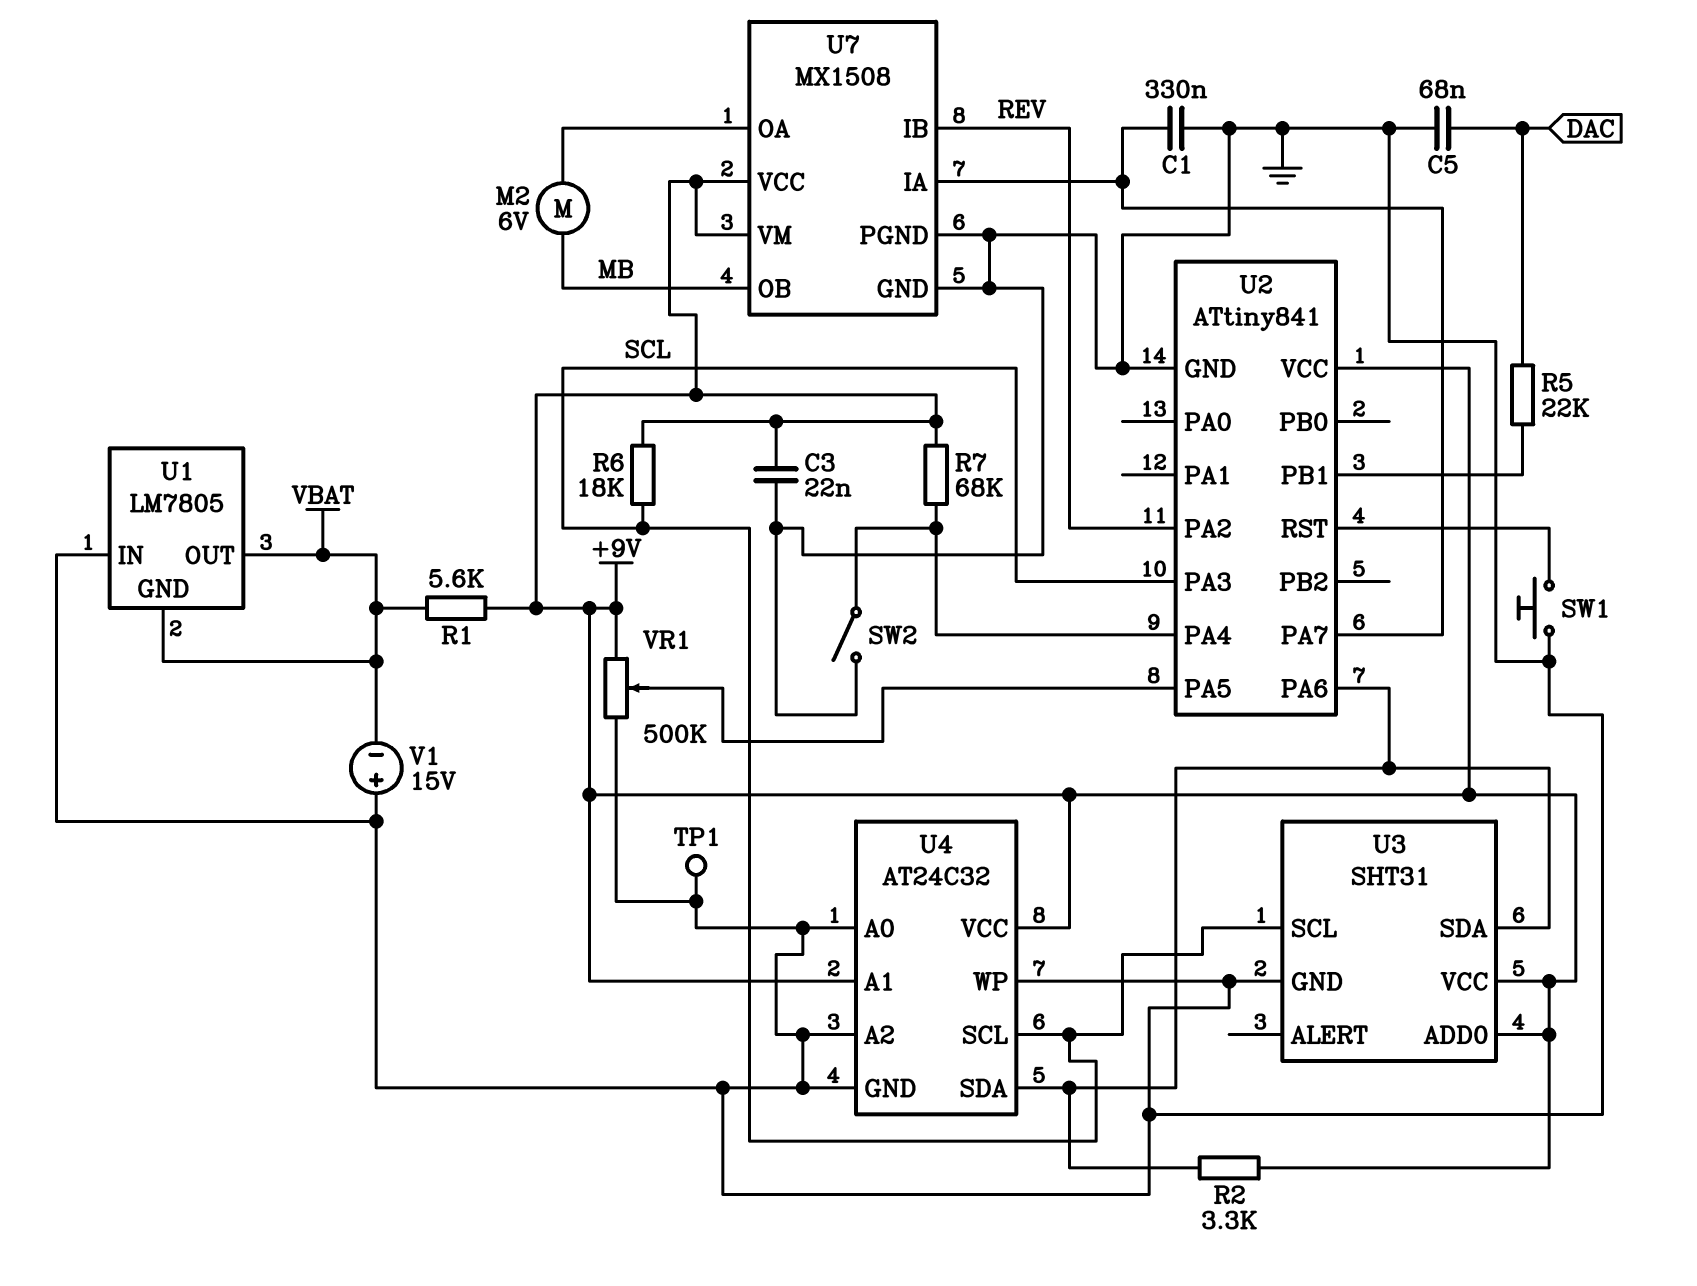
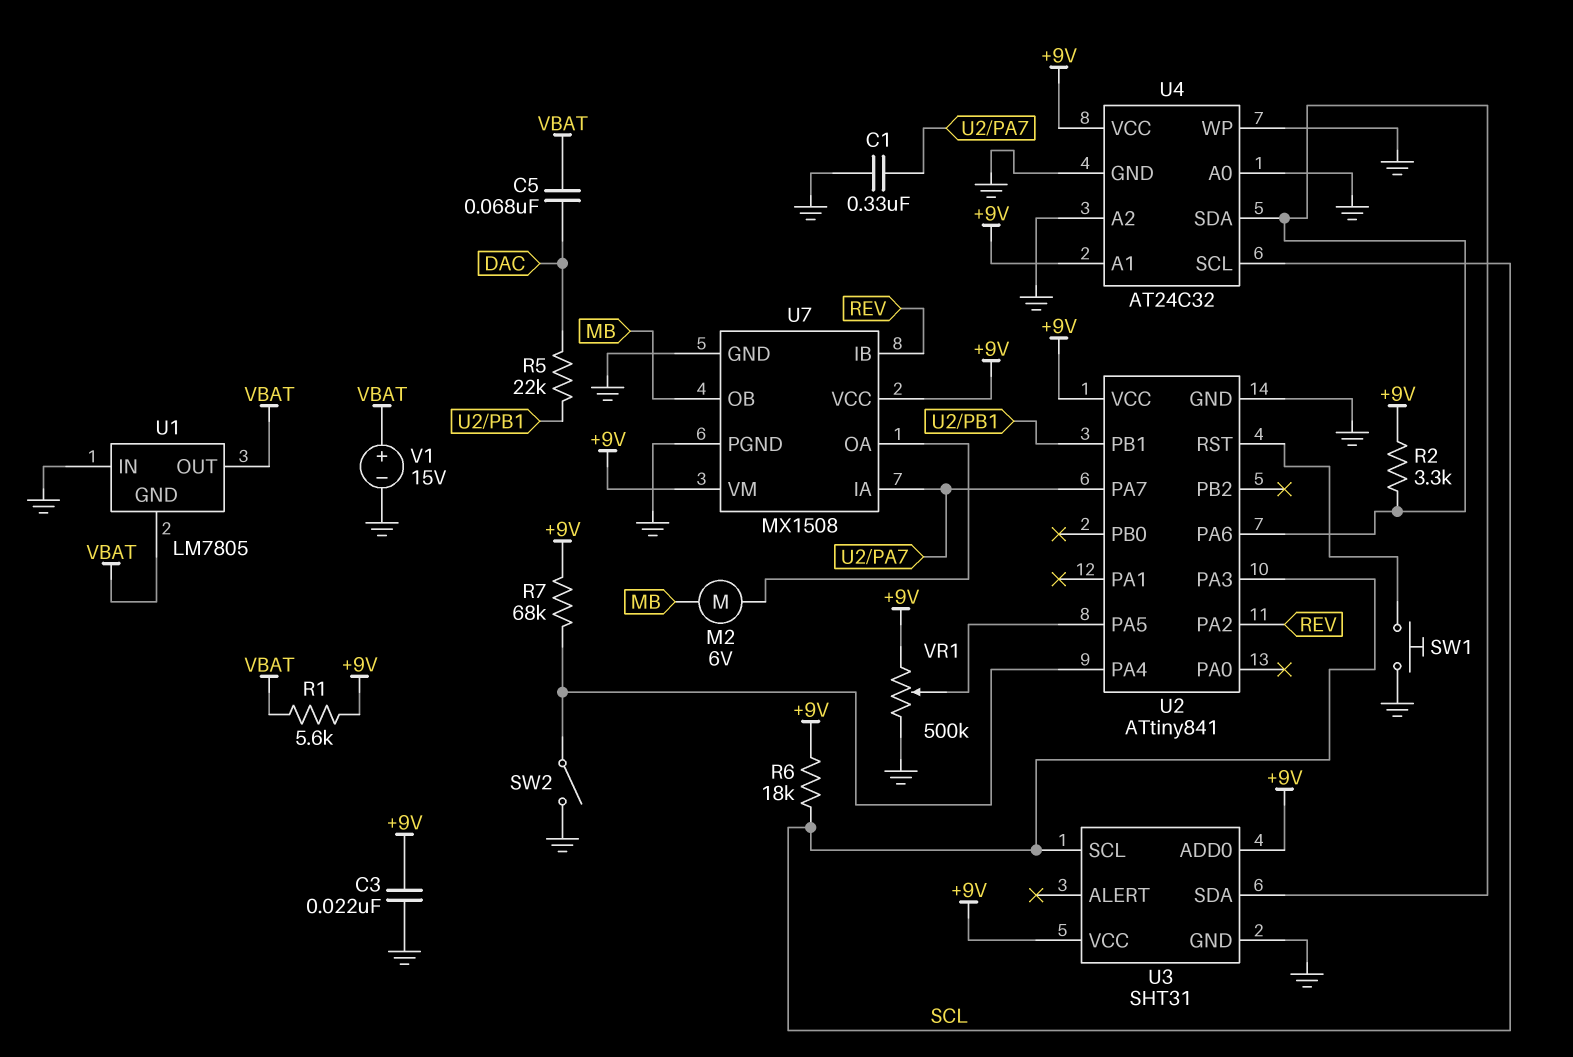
C5: 68nF (DAC, GND) -> 68nF (DAC, VBAT)
TP1: test point (GND) -> none
V1: 15V (plus GND, minus VBAT) -> 15V (plus VBAT, minus GND)

